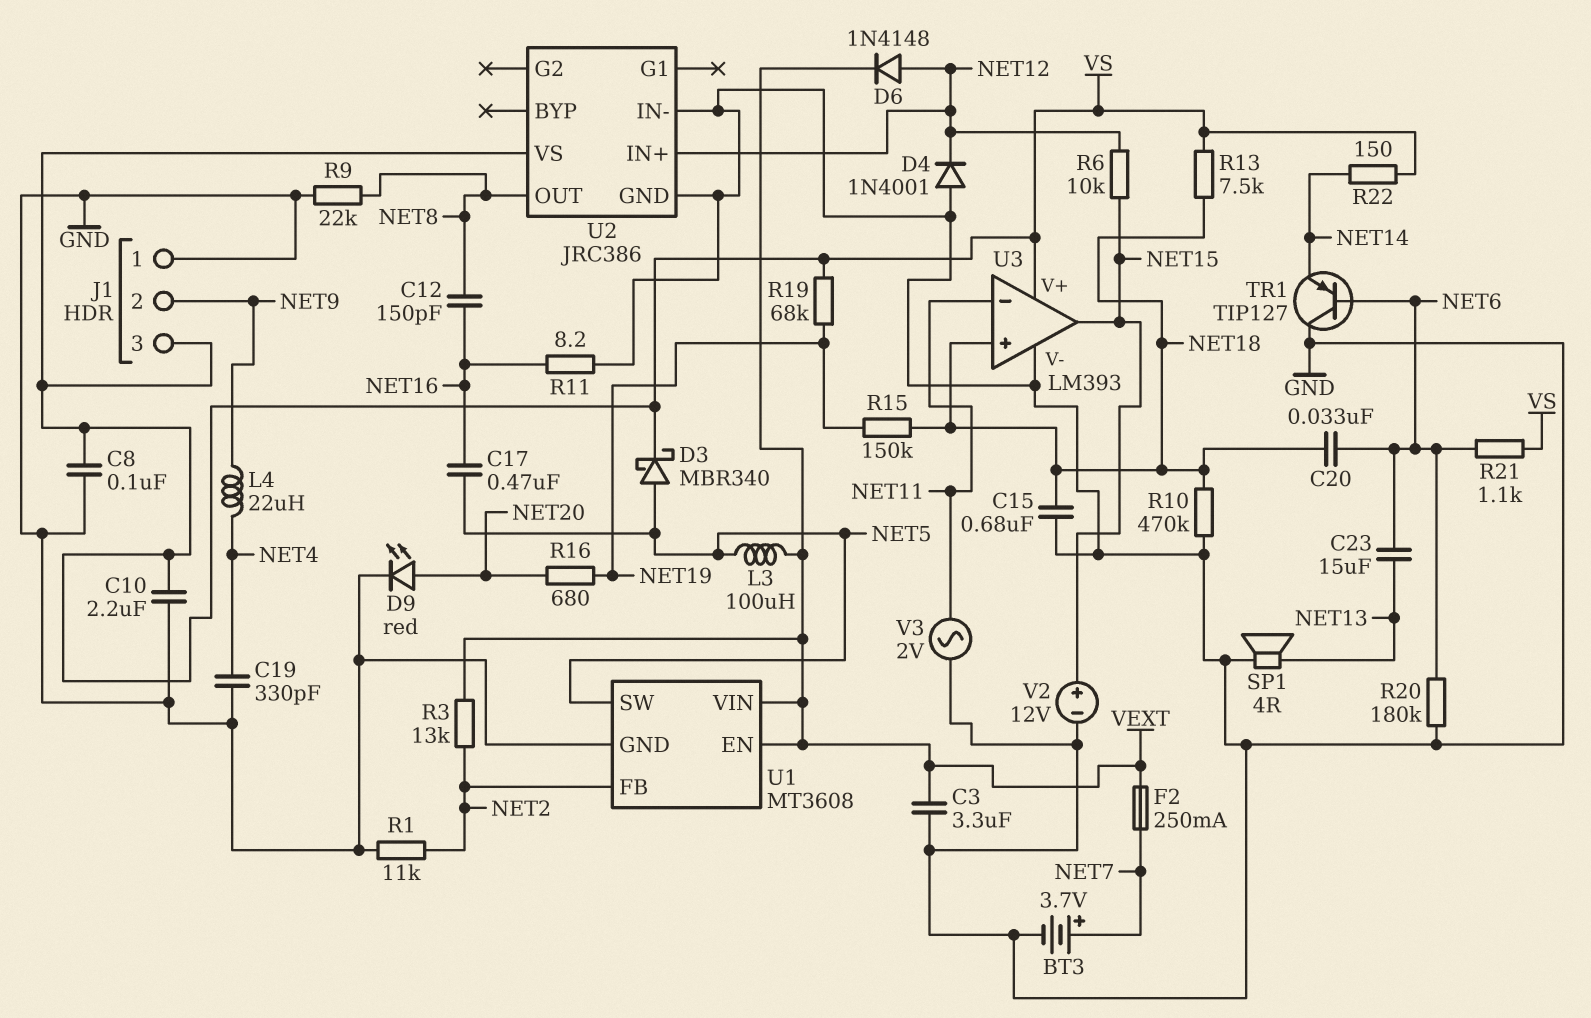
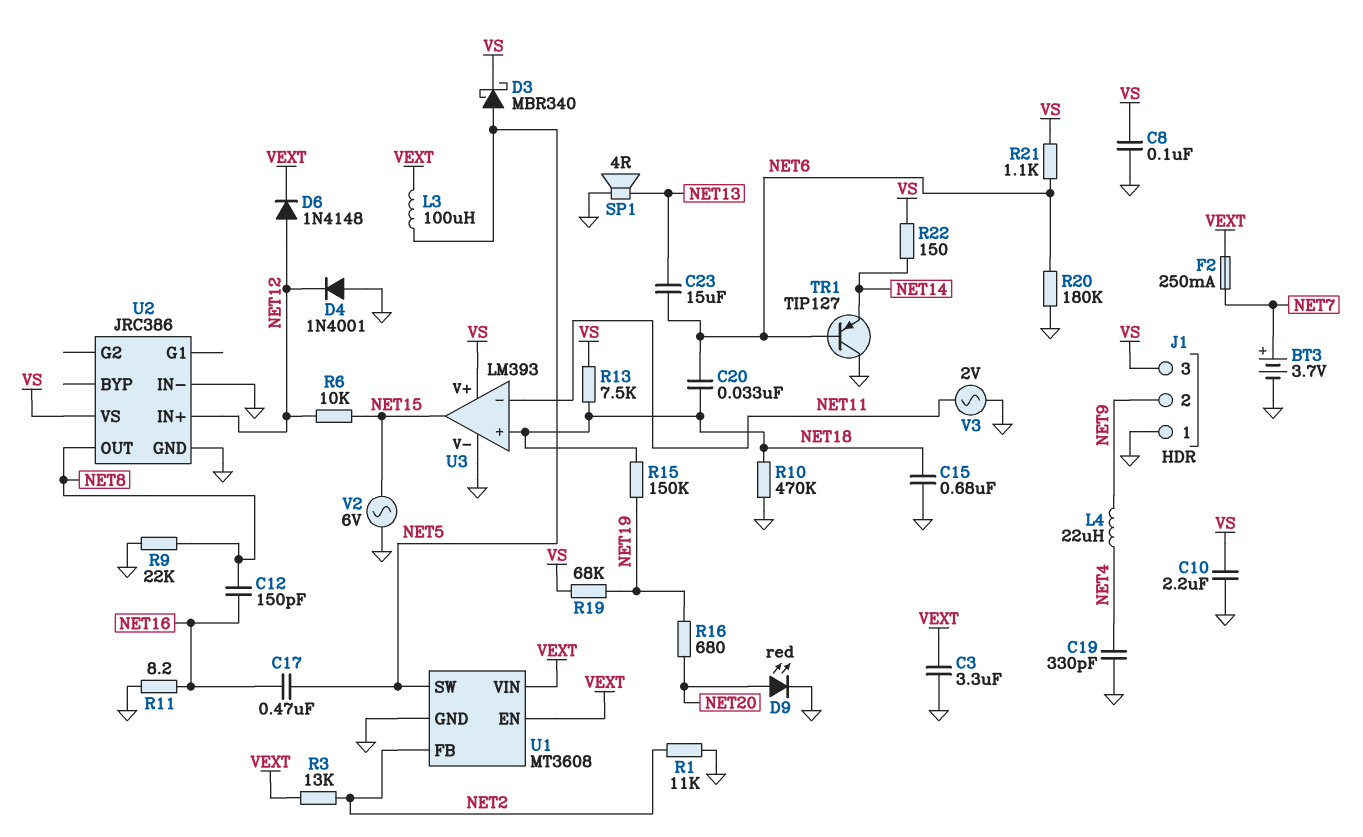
V2: 12V (plus NET15, minus GND) -> AC 6V (GND, NET15)

